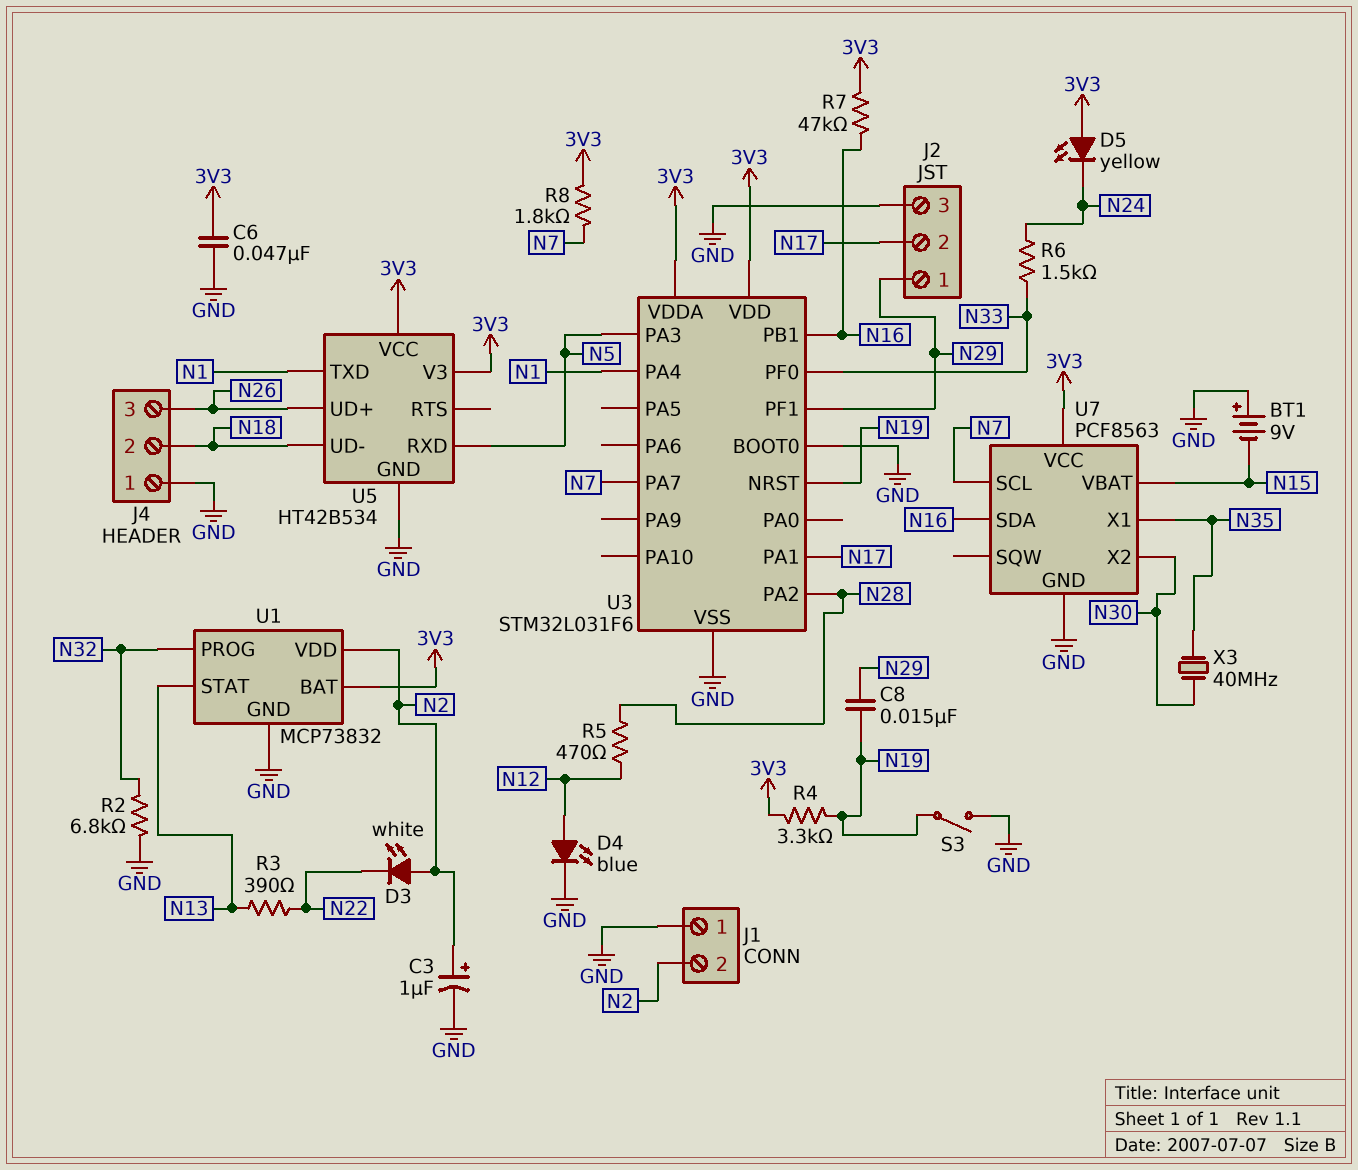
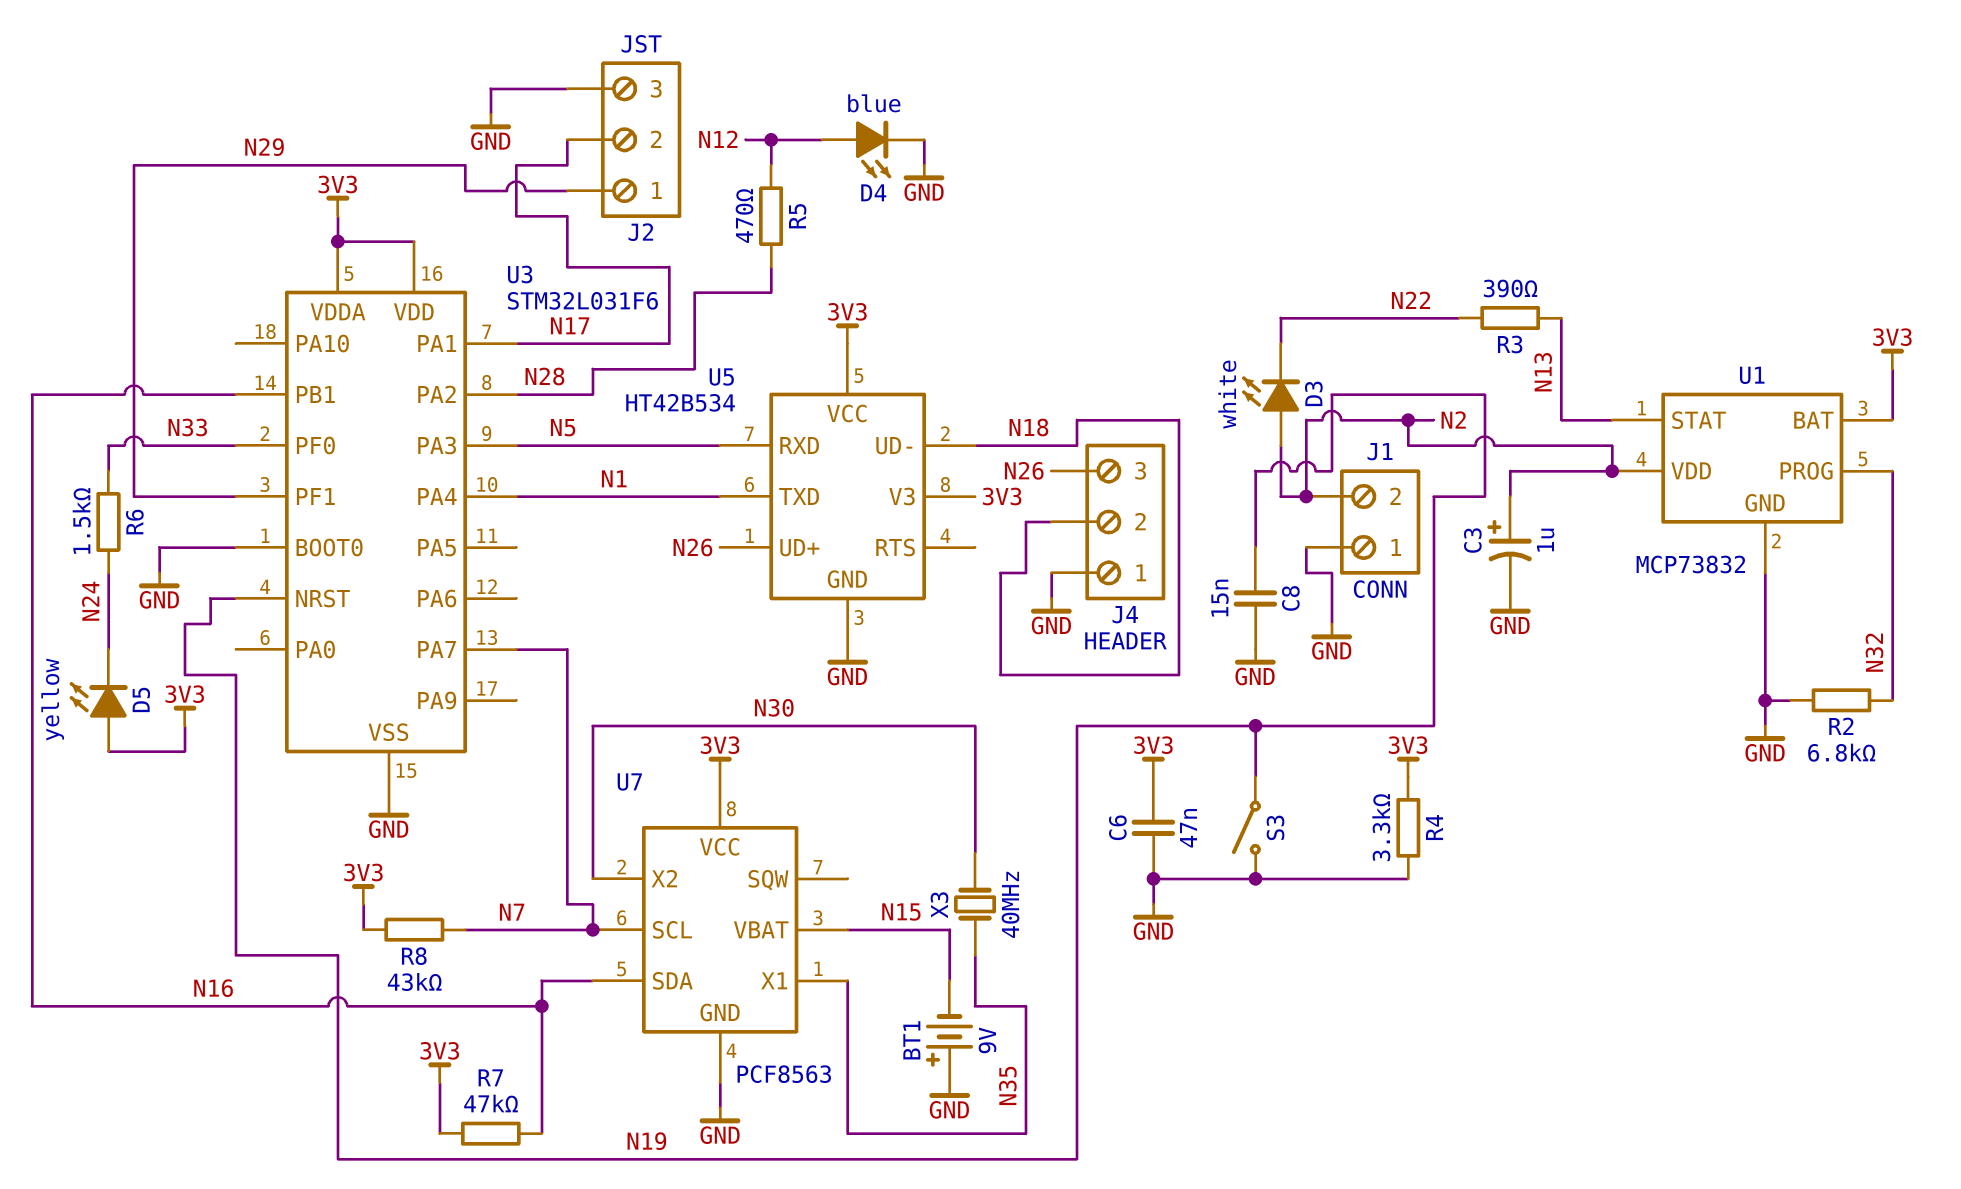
C8: 15nF (N19, N29) -> 15nF (GND, N19)
R4: 3.3k (3V3, N19) -> 3.3k (3V3, GND)
R8: 1.8k (3V3, N7) -> 43k (3V3, N7)

